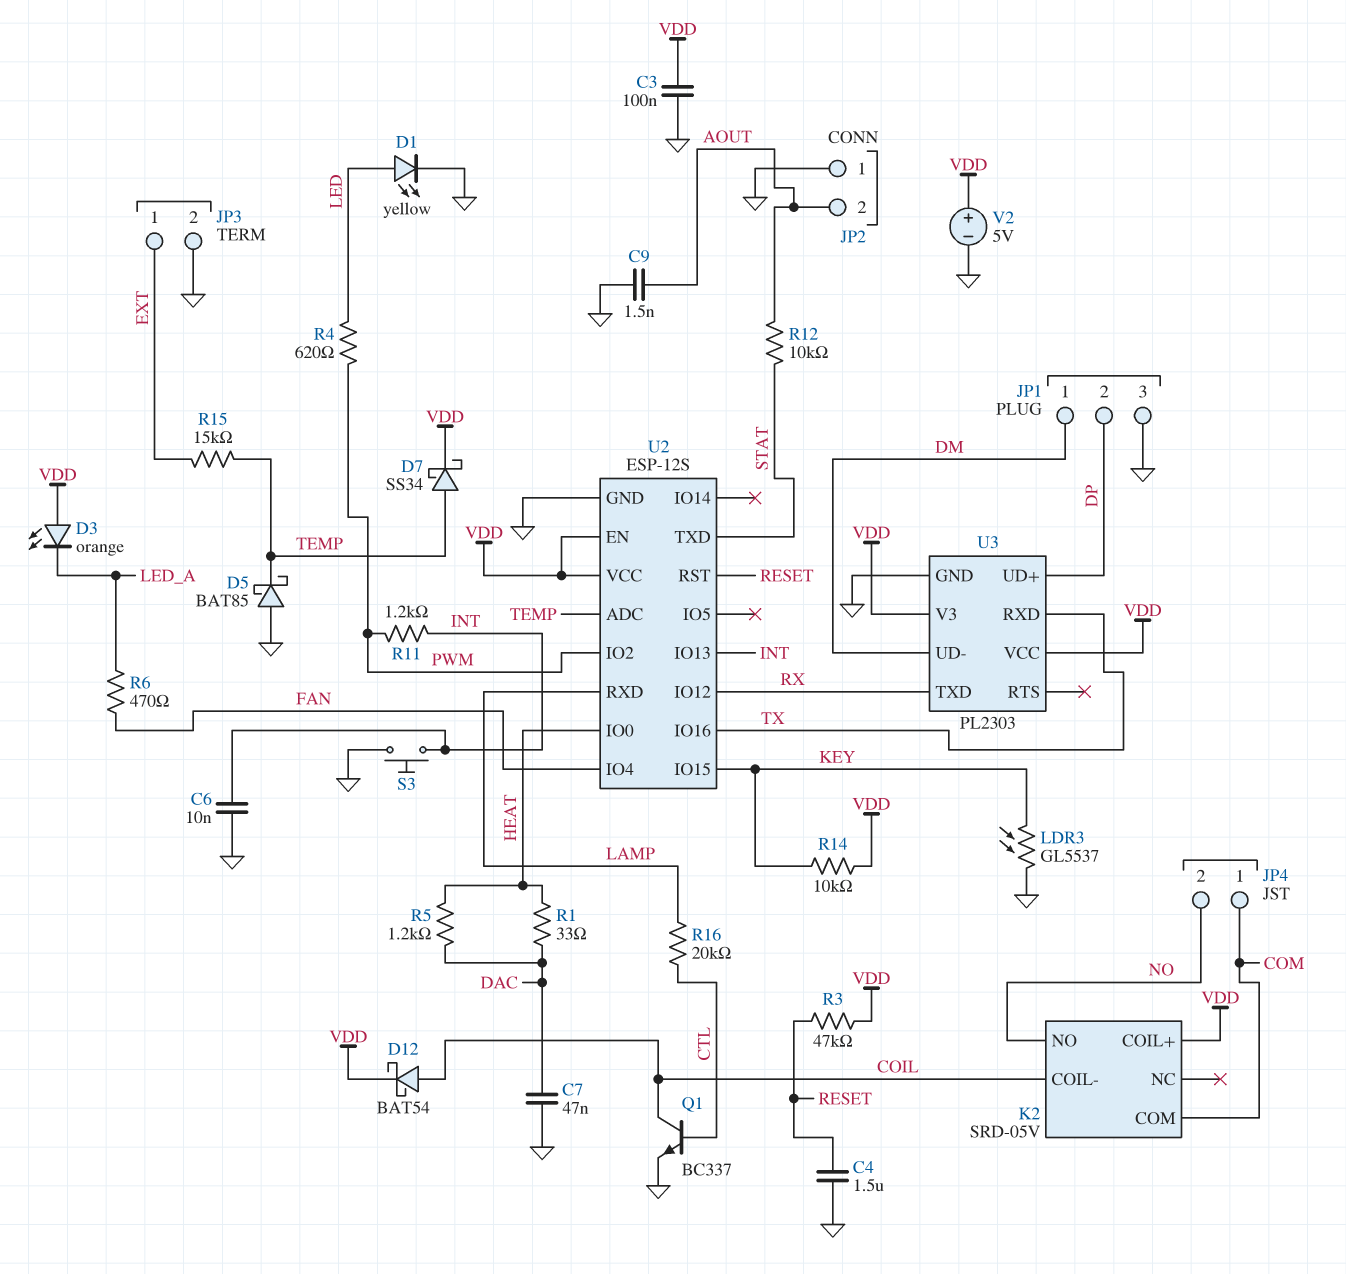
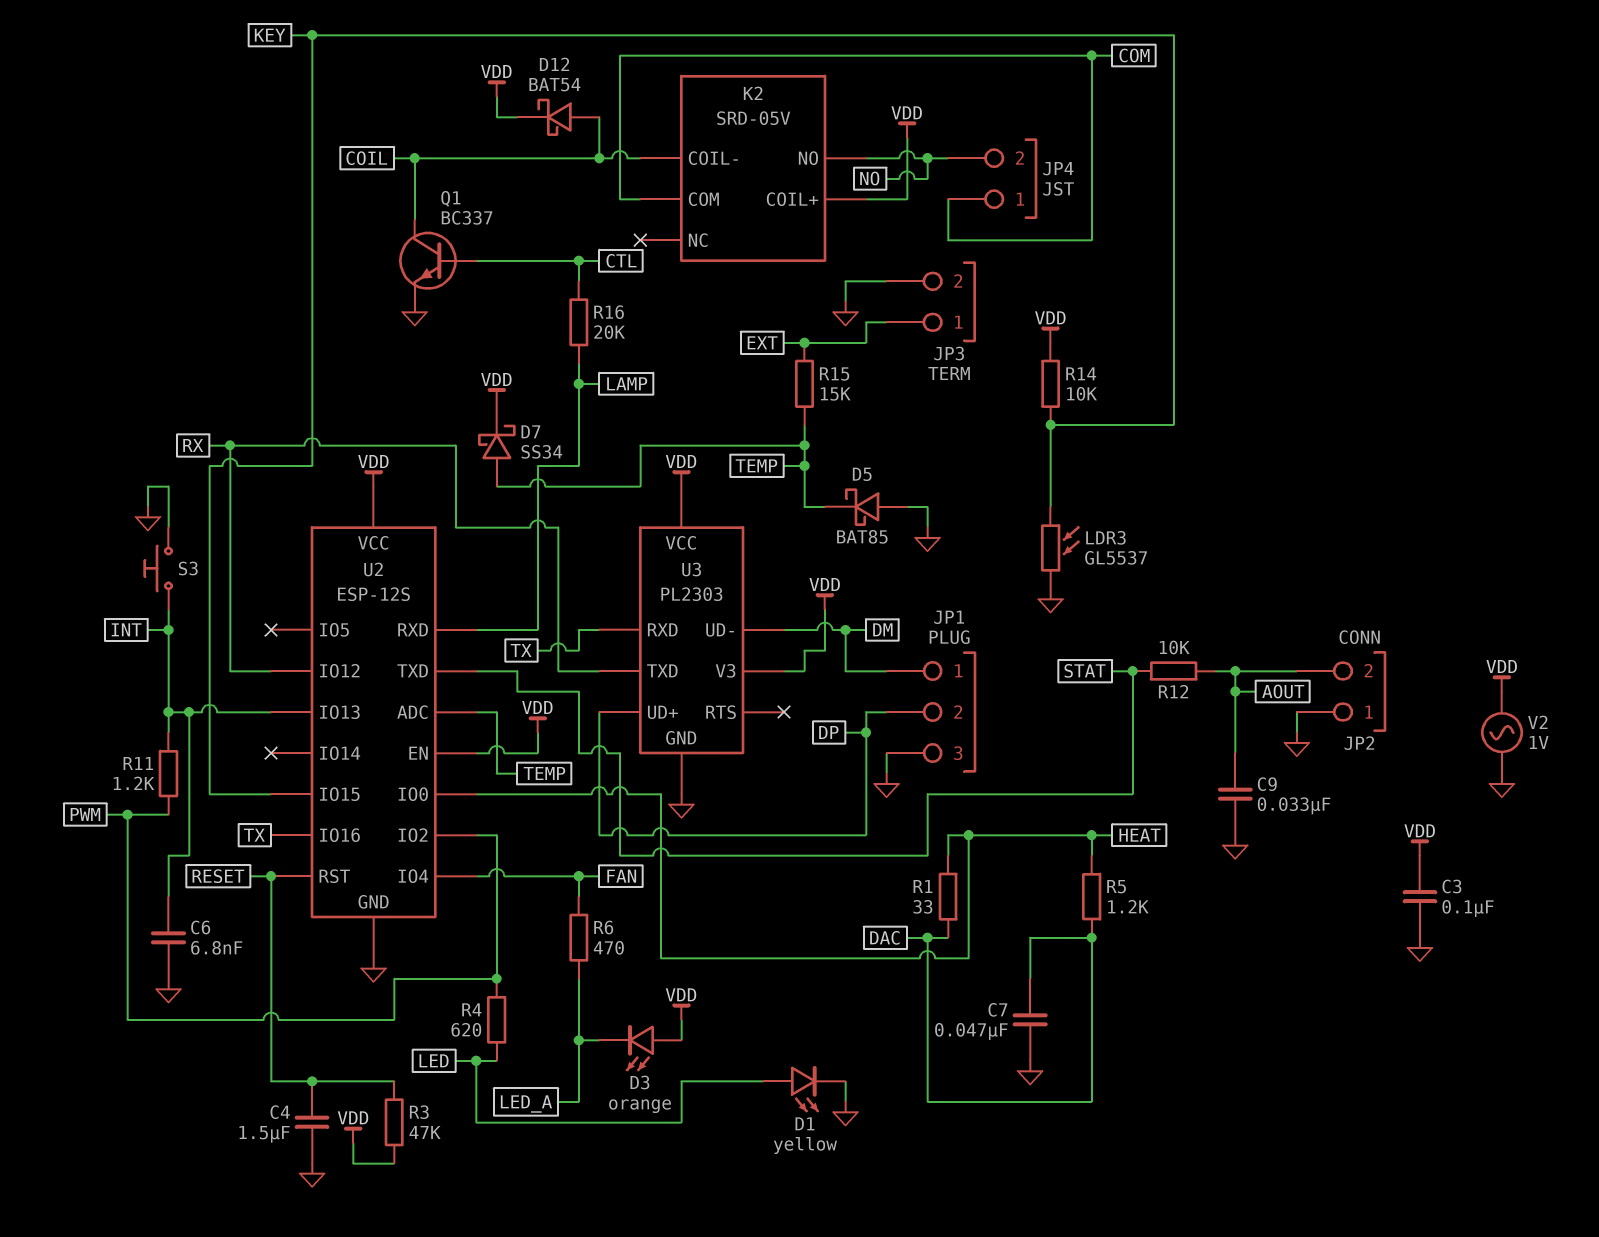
C6: 10nF (GND, INT) -> 6.8nF (GND, INT)
C9: 1.5nF (AOUT, GND) -> 33nF (AOUT, GND)
V2: 5V (plus VDD, minus GND) -> AC 1V (GND, VDD)

